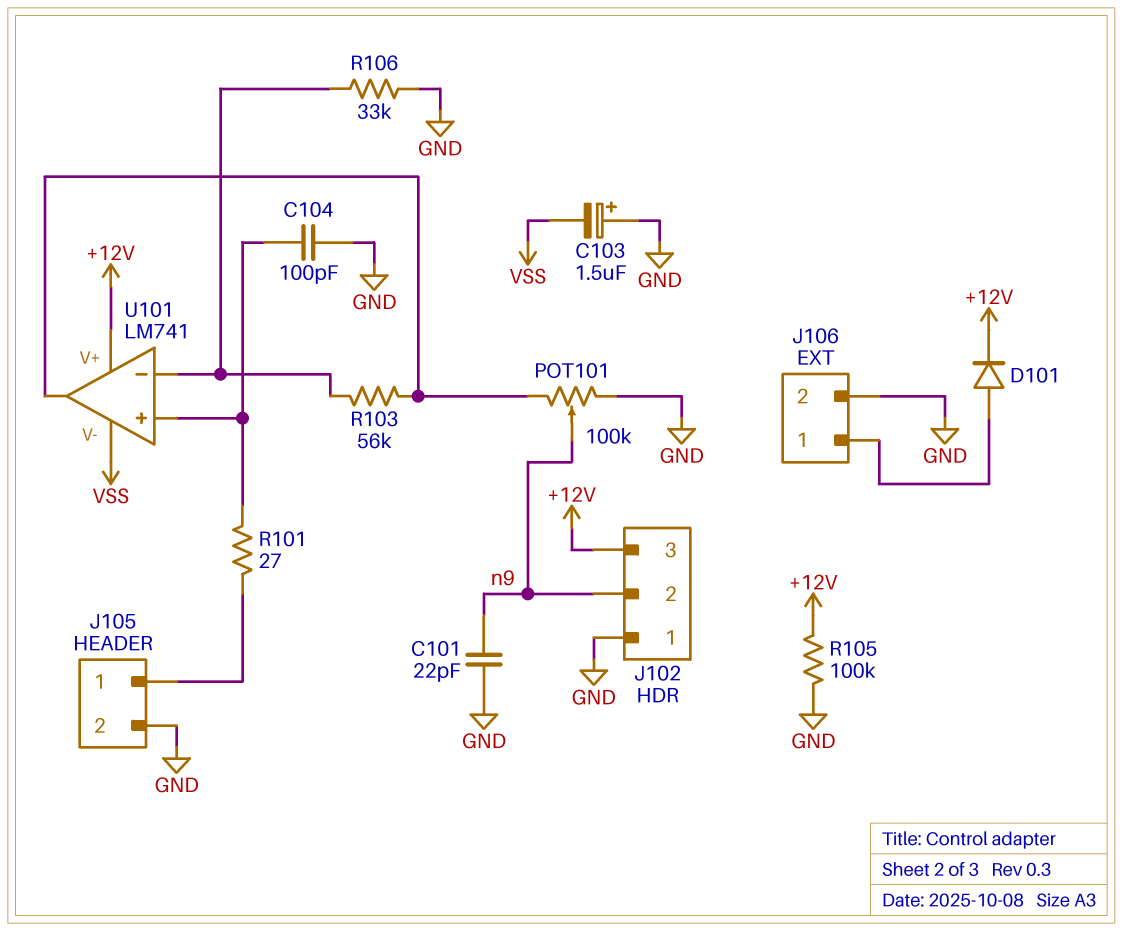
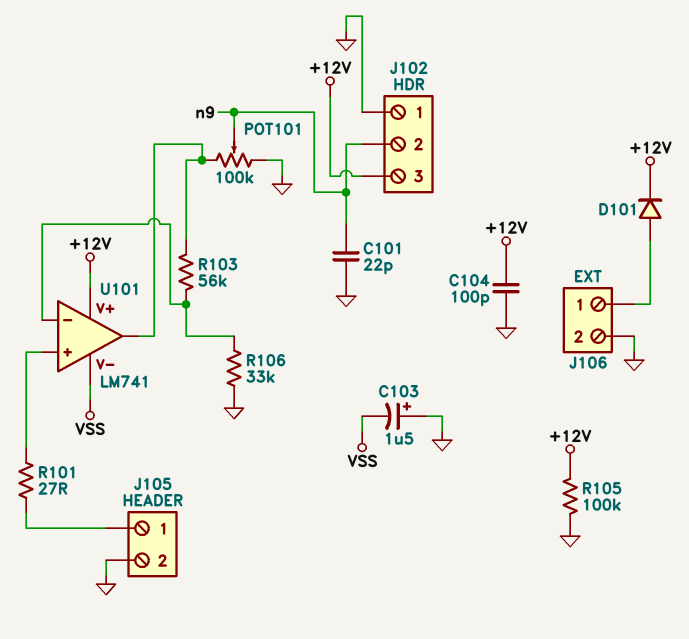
C104: 100pF (GND, U101/in+) -> 100pF (+12V, GND)

